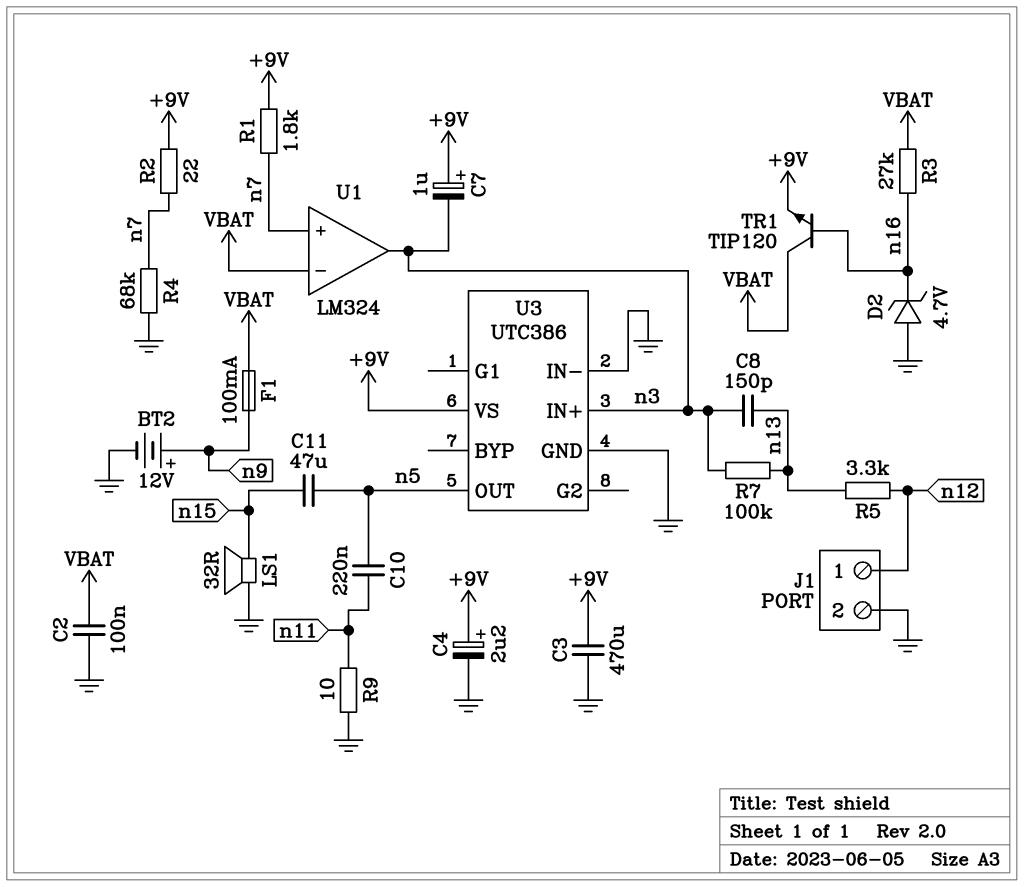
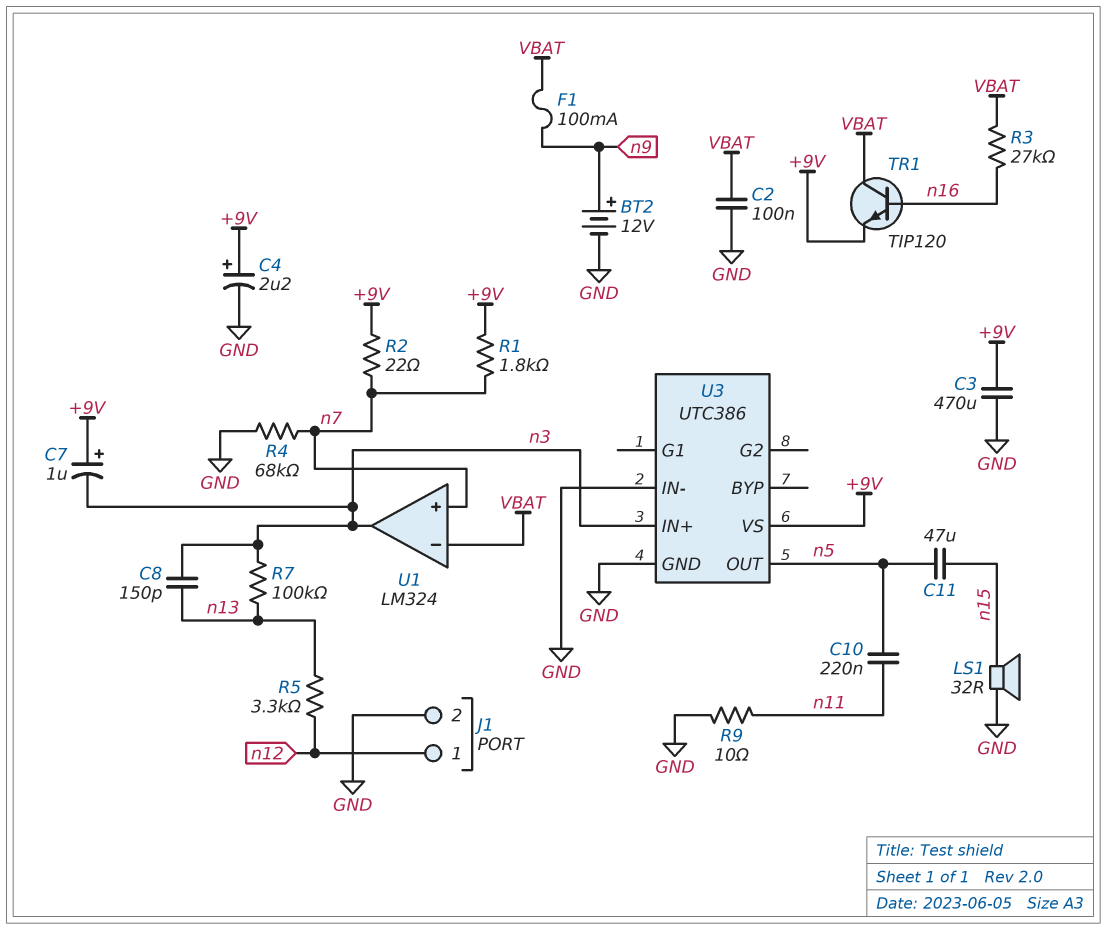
D2: zener 4.7V (A GND, K n16) -> none

